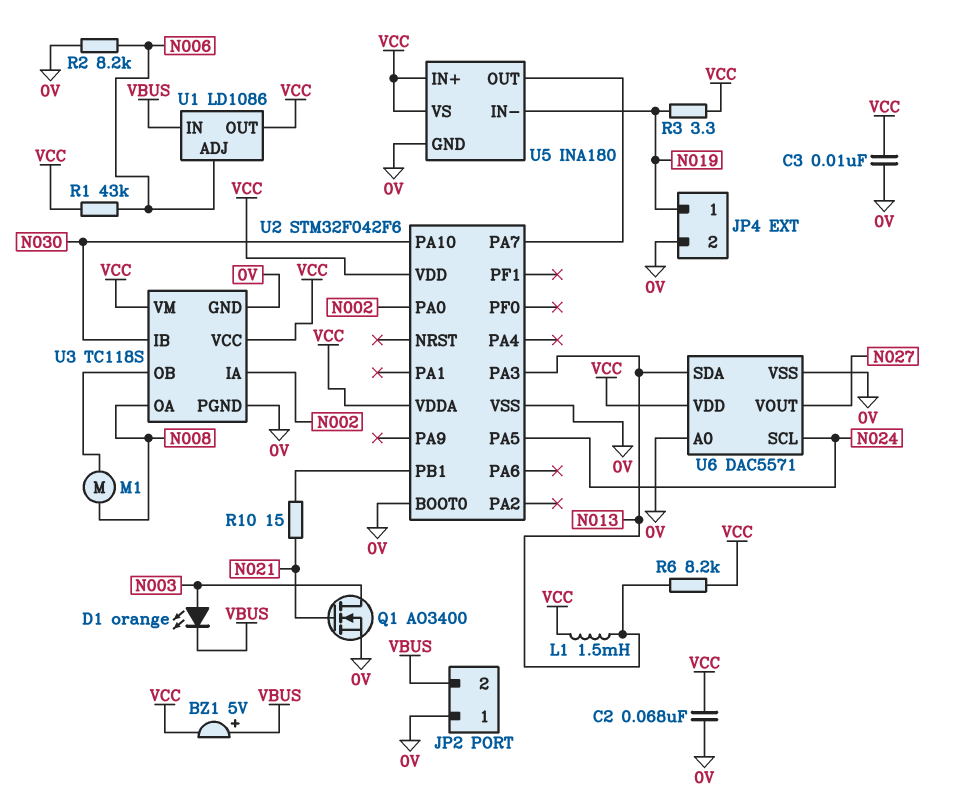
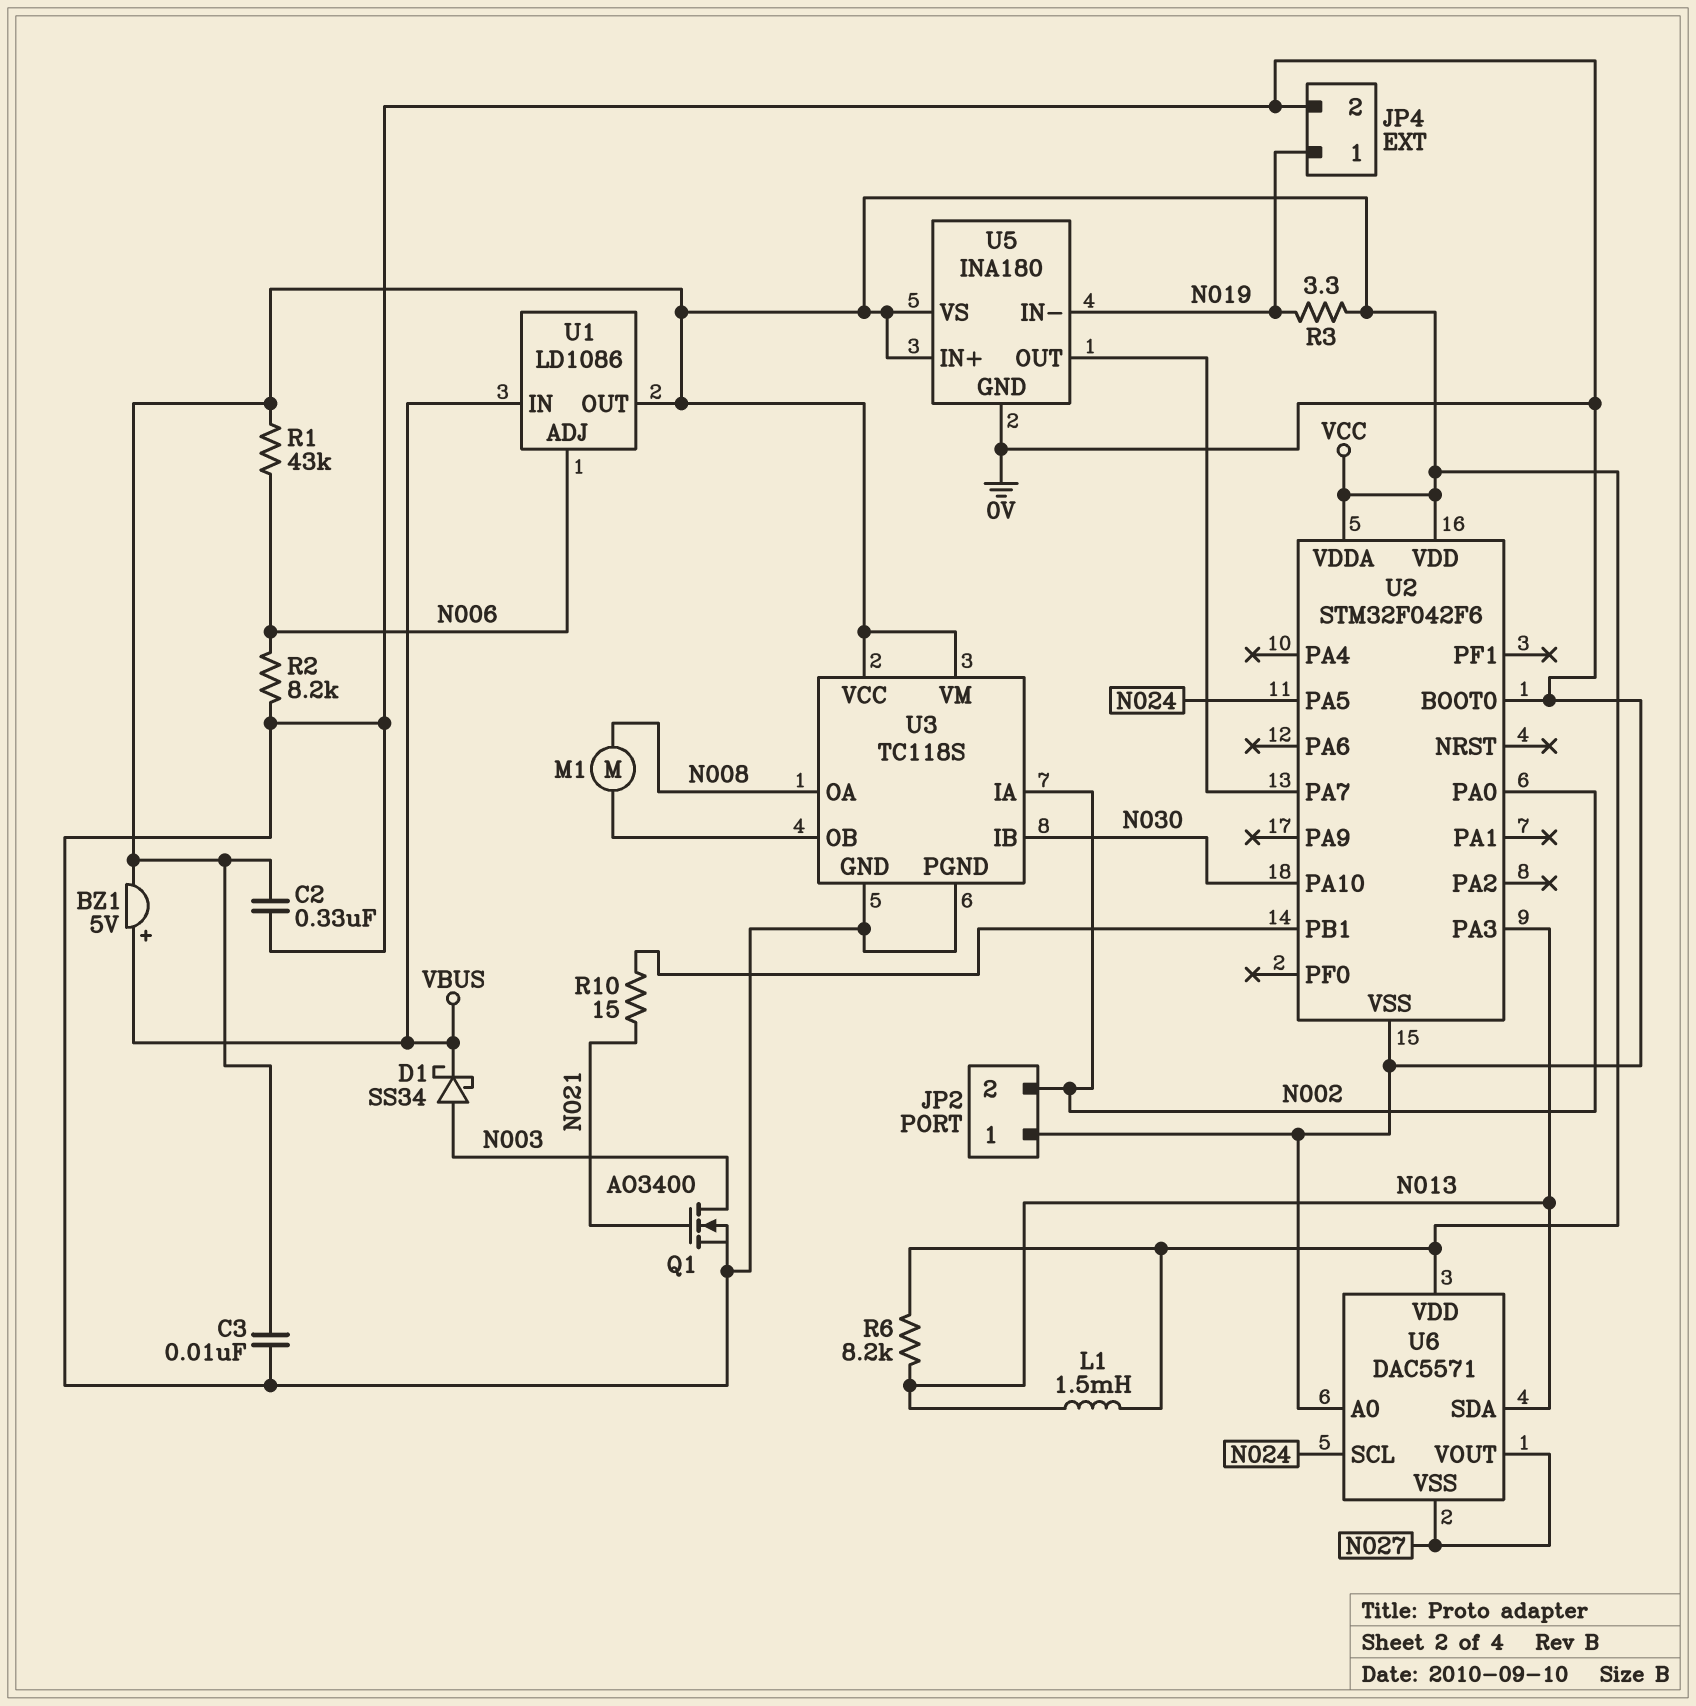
C2: 68nF (0V, VCC) -> 330nF (0V, VCC)
D1: LED orange (A N003, K VBUS) -> schottky SS34 (A N003, K VBUS)
JP2 pin 2: VBUS -> N002
U6 pin VSS: 0V -> N027

